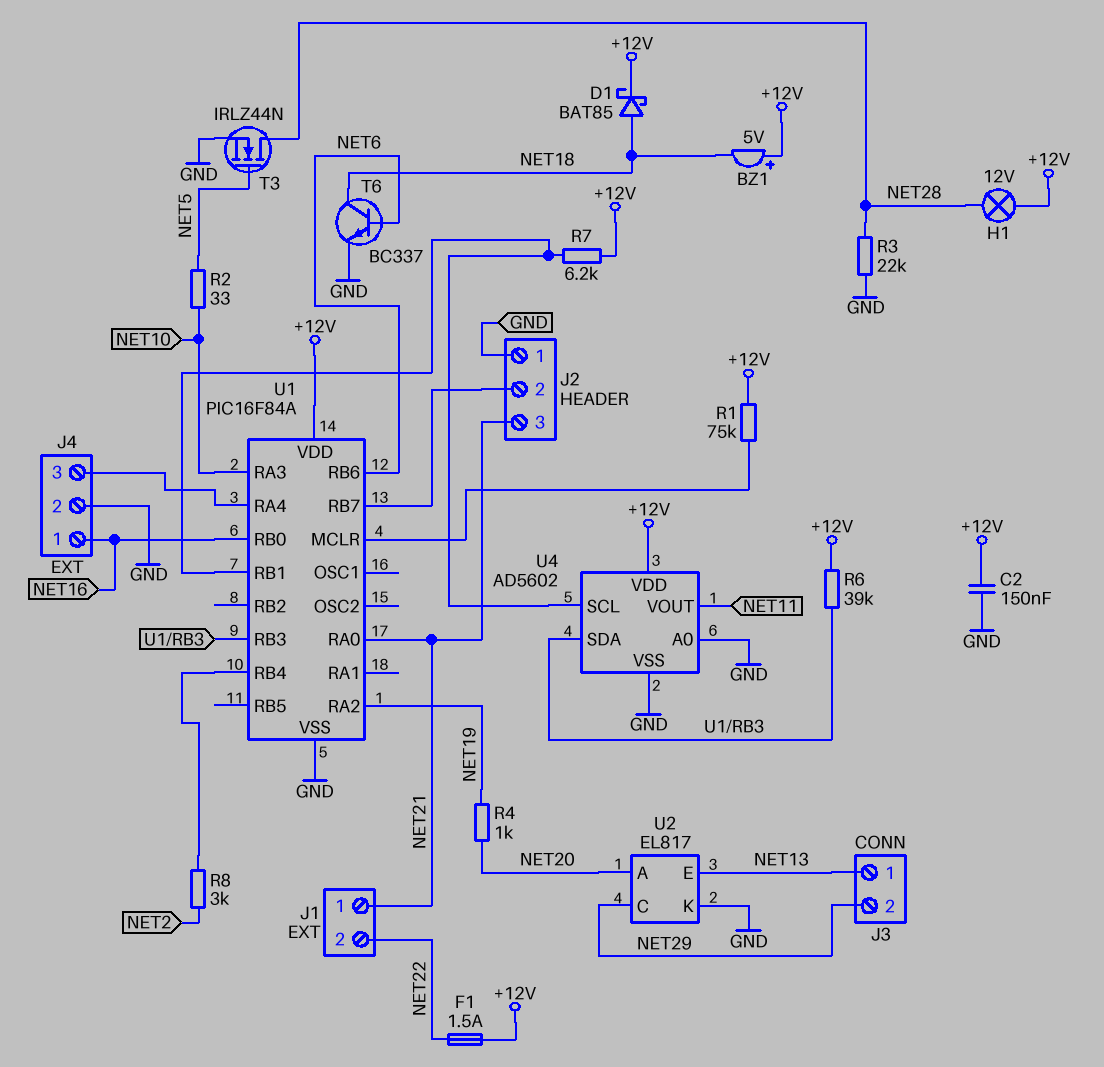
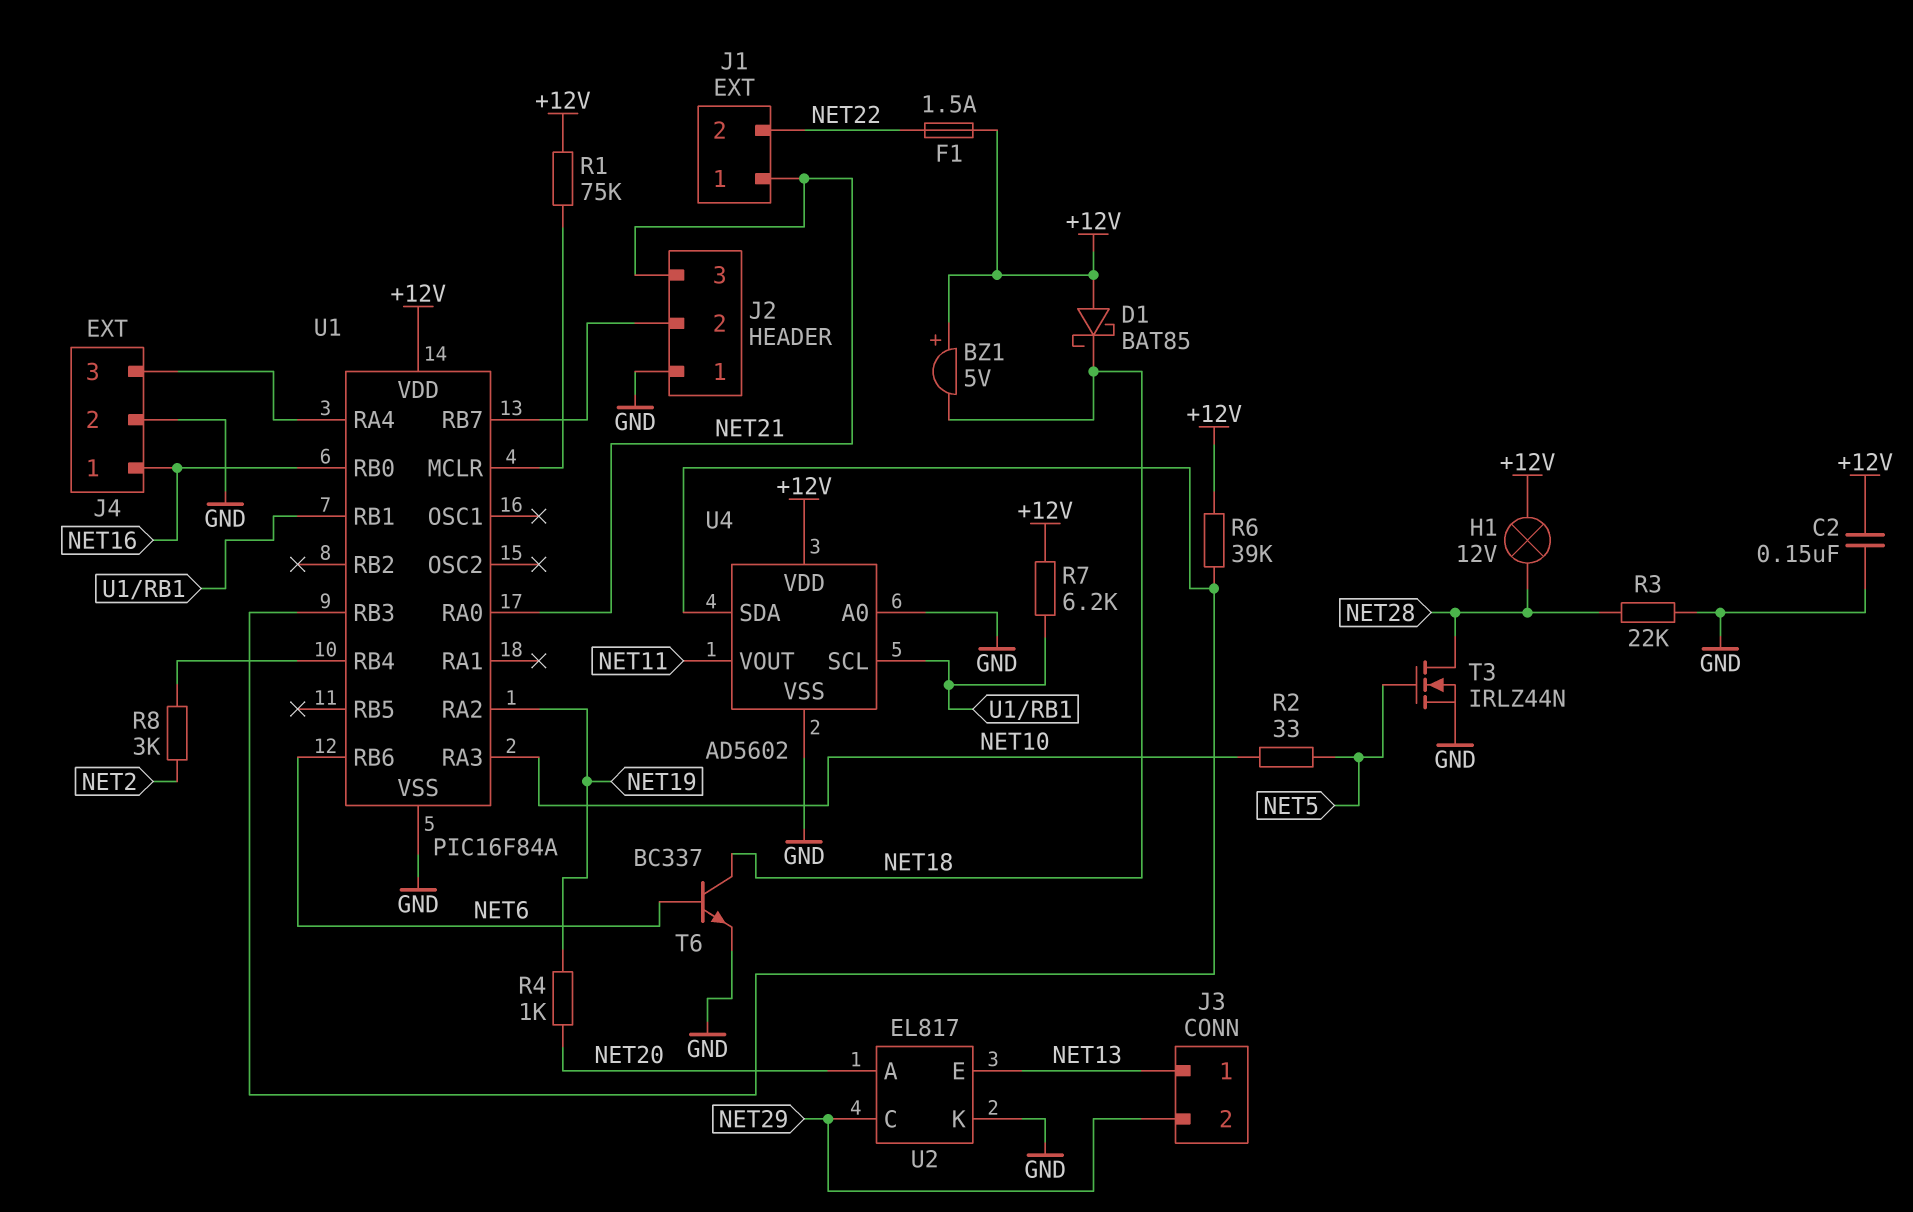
D1: schottky BAT85 (A NET18, K +12V) -> schottky BAT85 (A +12V, K NET18)

